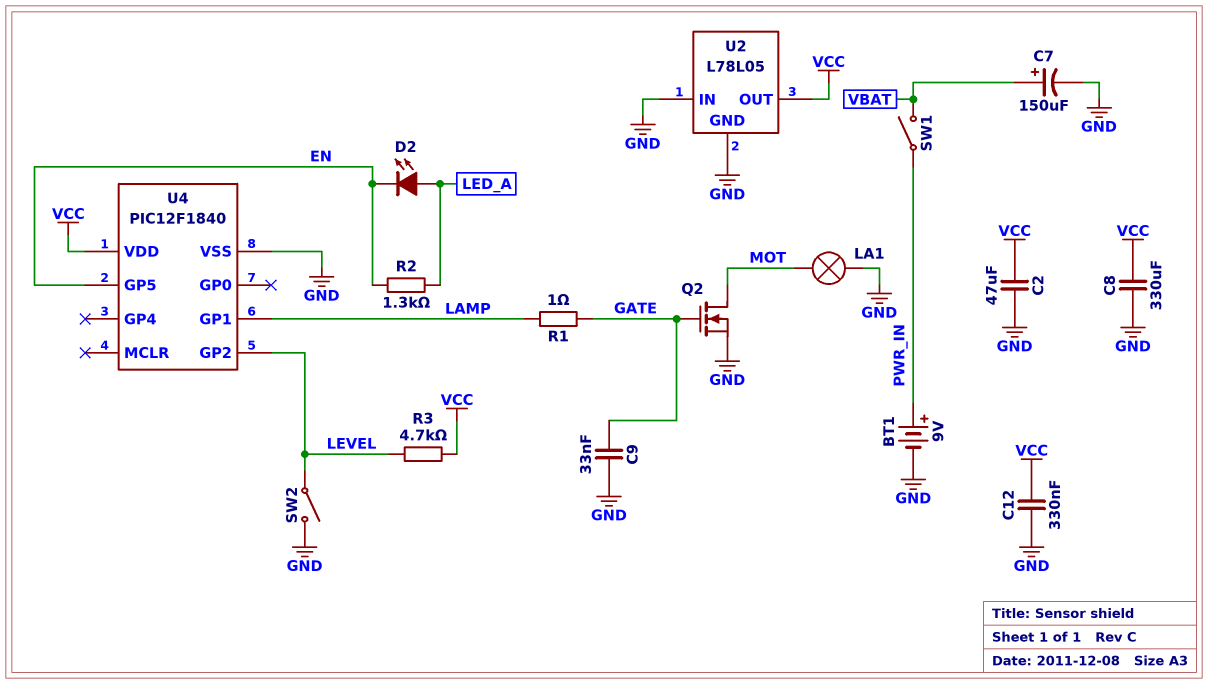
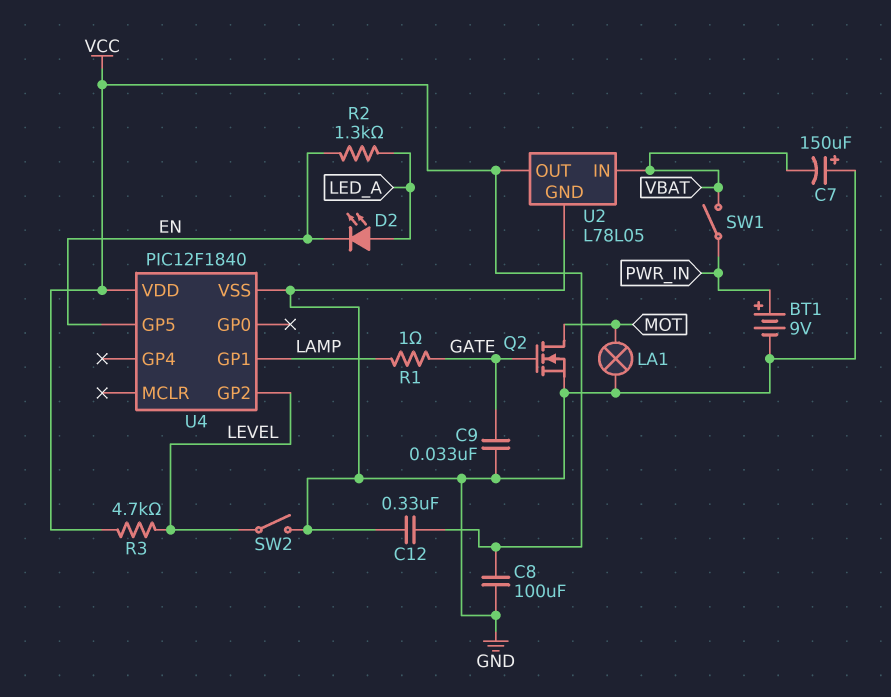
C2: 47uF (GND, VCC) -> none
C7: 150uF (plus VBAT, minus GND) -> 150uF (plus GND, minus VBAT)
C8: 330uF (GND, VCC) -> 100uF (GND, VCC)
U2 pin IN: GND -> VBAT

